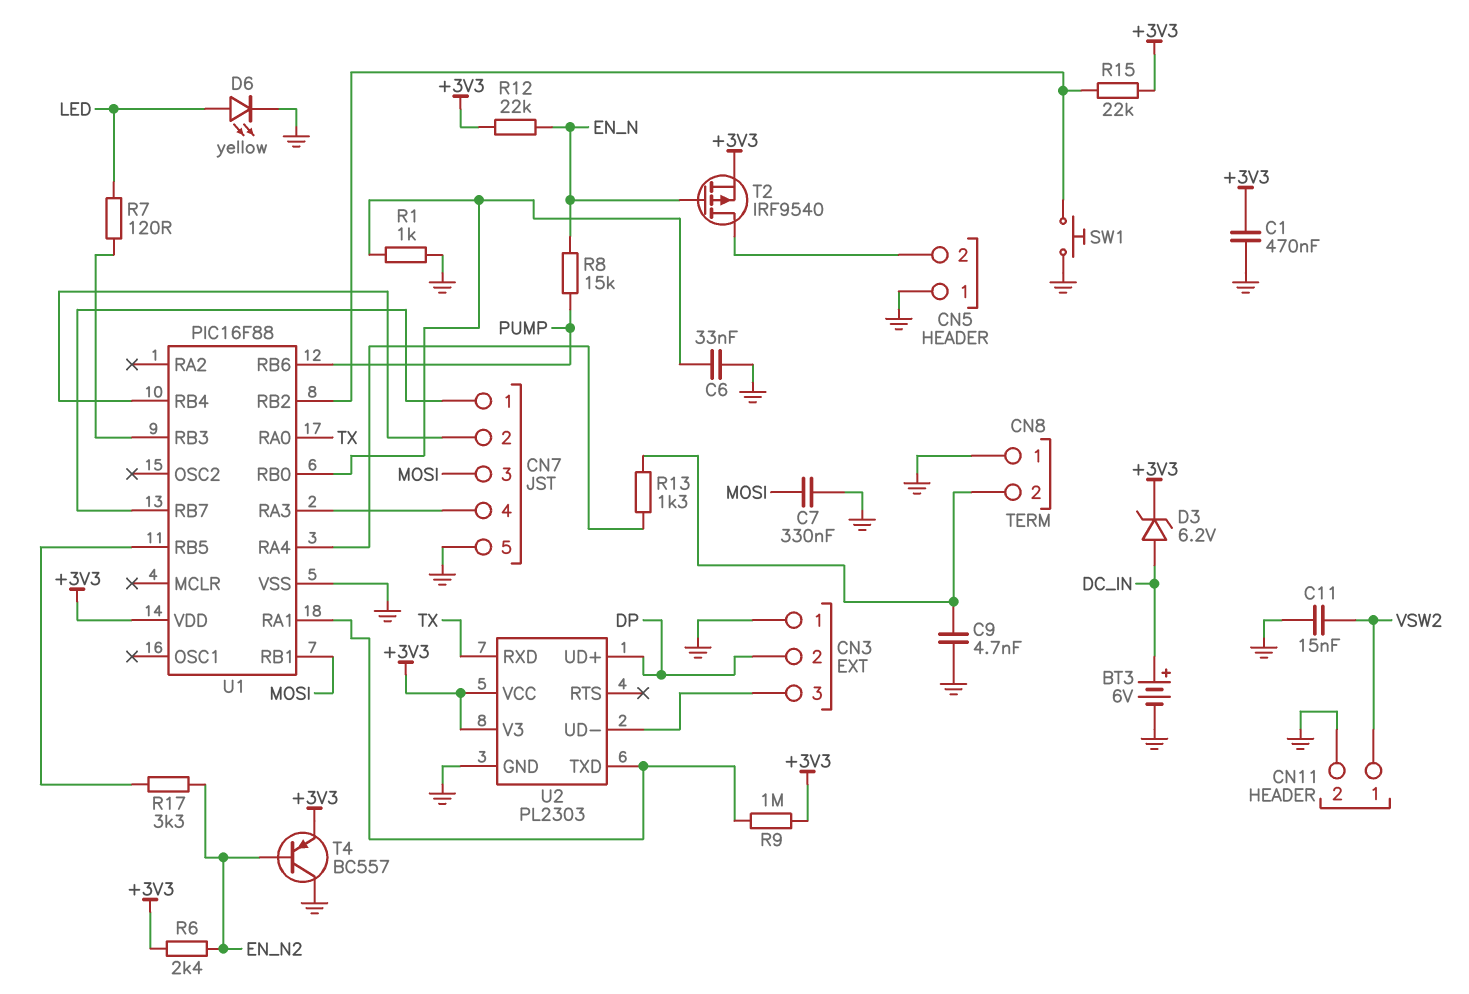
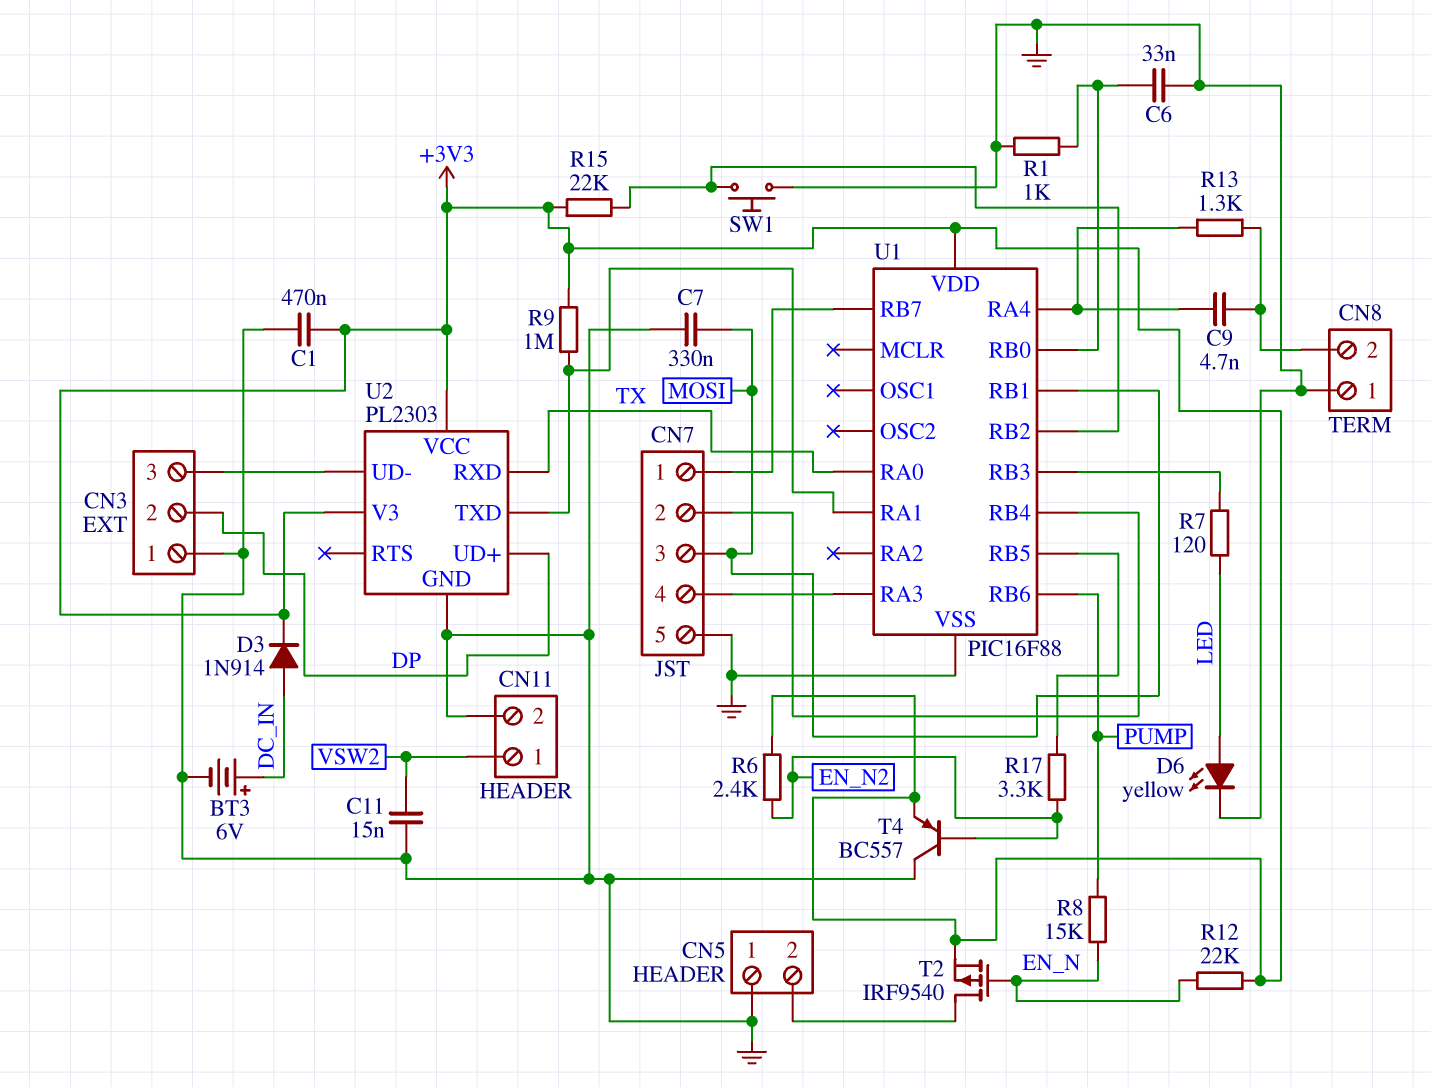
C9: 4.7nF (CN8/2, GND) -> 4.7nF (CN8/2, U1/RA4)
D3: zener 6.2V (A DC_IN, K +3V3) -> diode 1N914 (A DC_IN, K +3V3)

